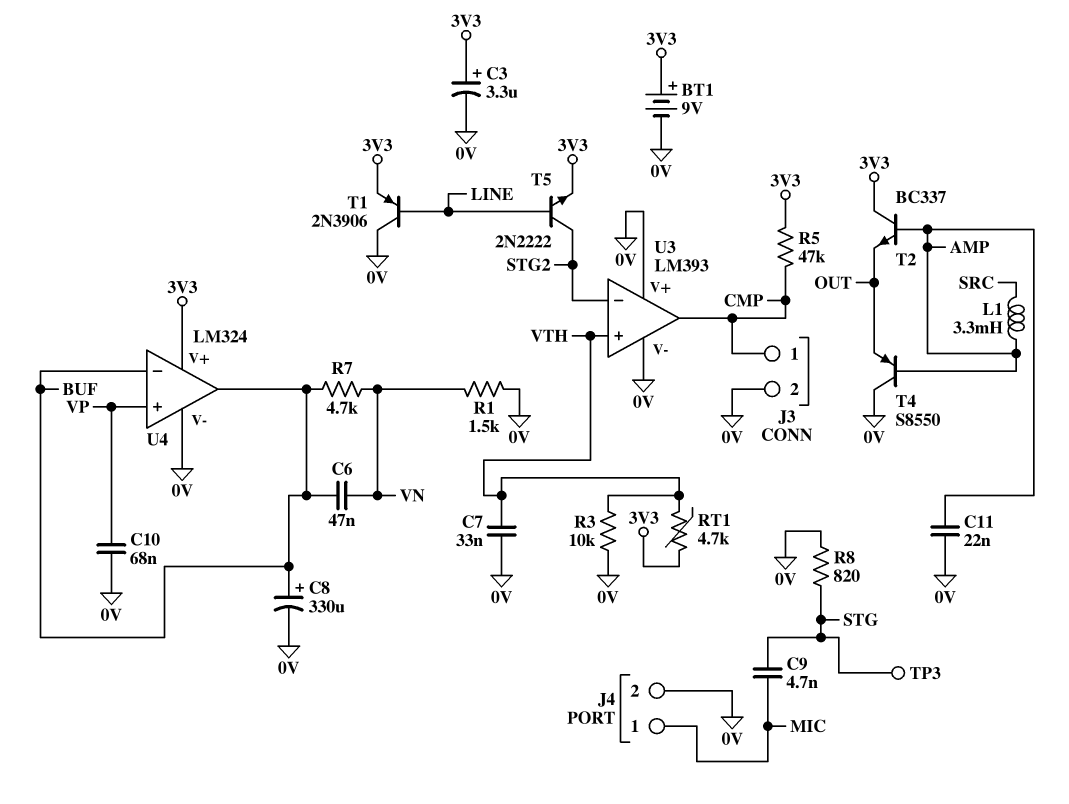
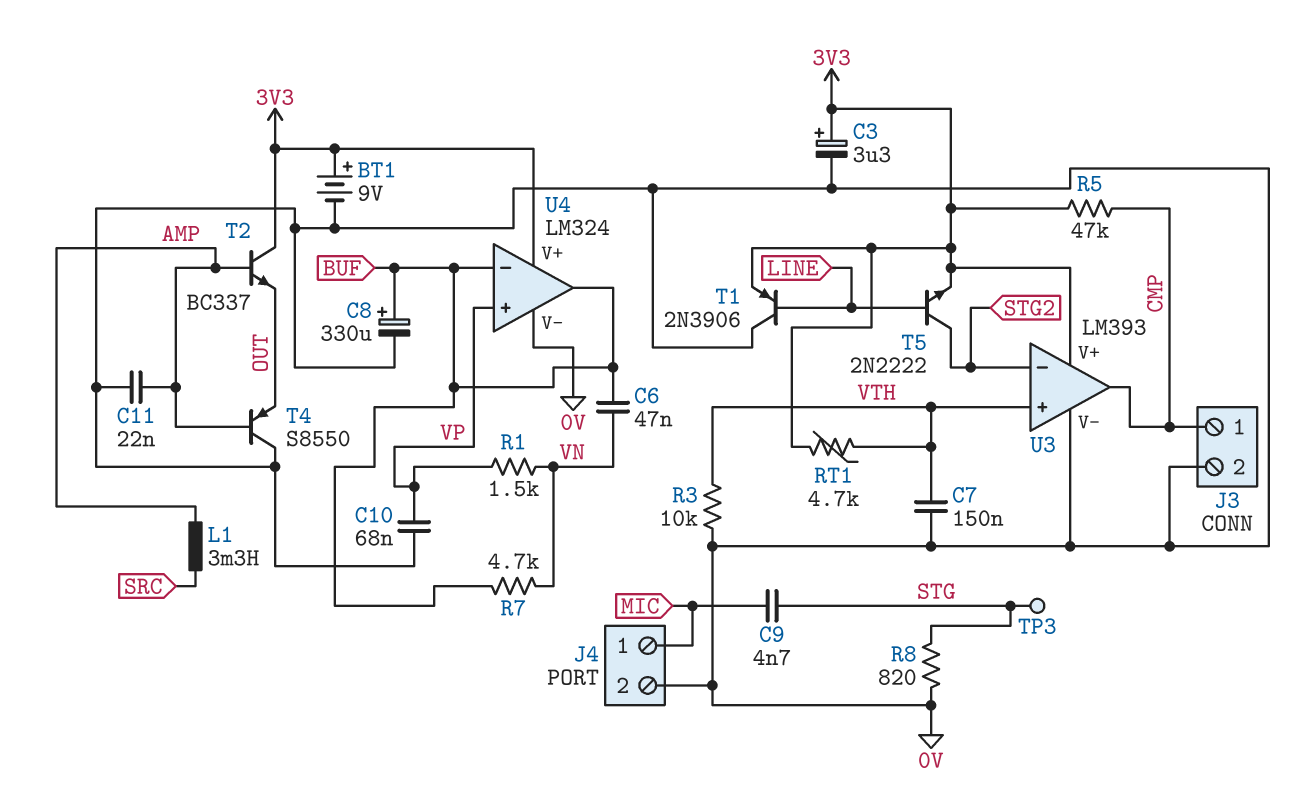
C7: 33nF (0V, VTH) -> 150nF (0V, VTH)
R1: 1.5k (0V, VN) -> 1.5k (VN, VP)
U3 pin V+: 0V -> 3V3

